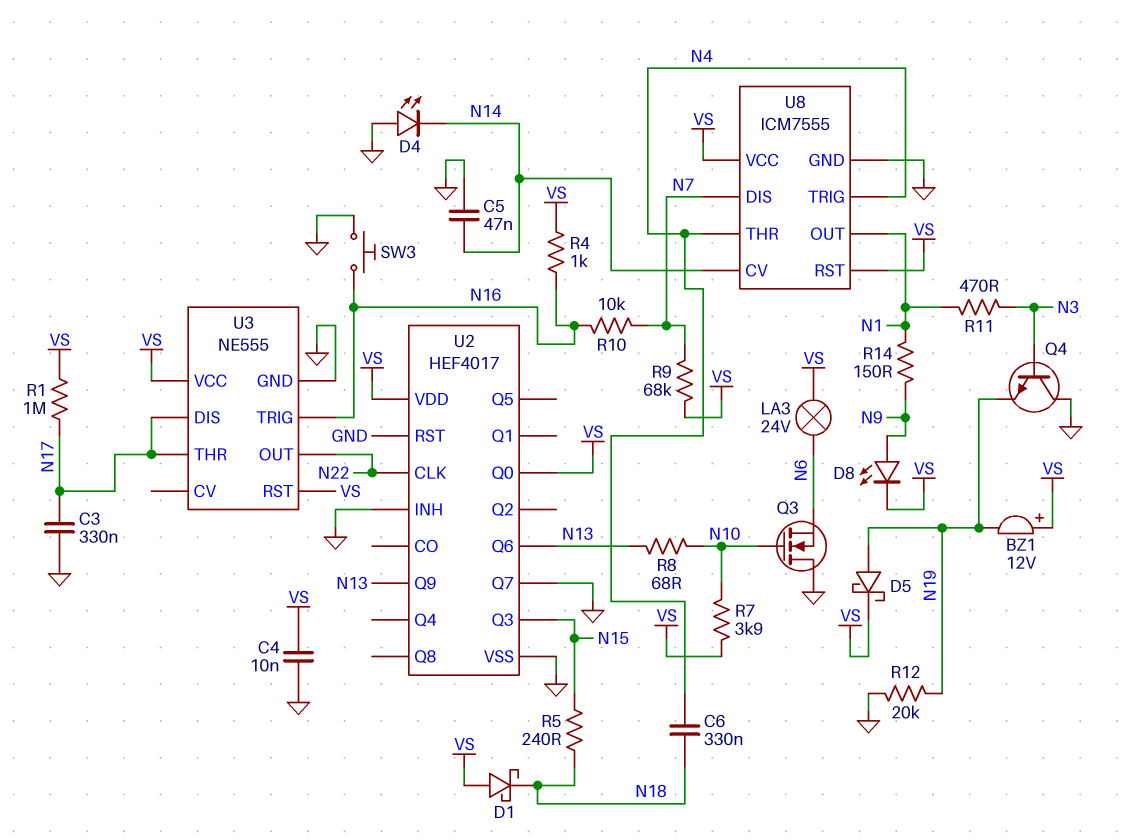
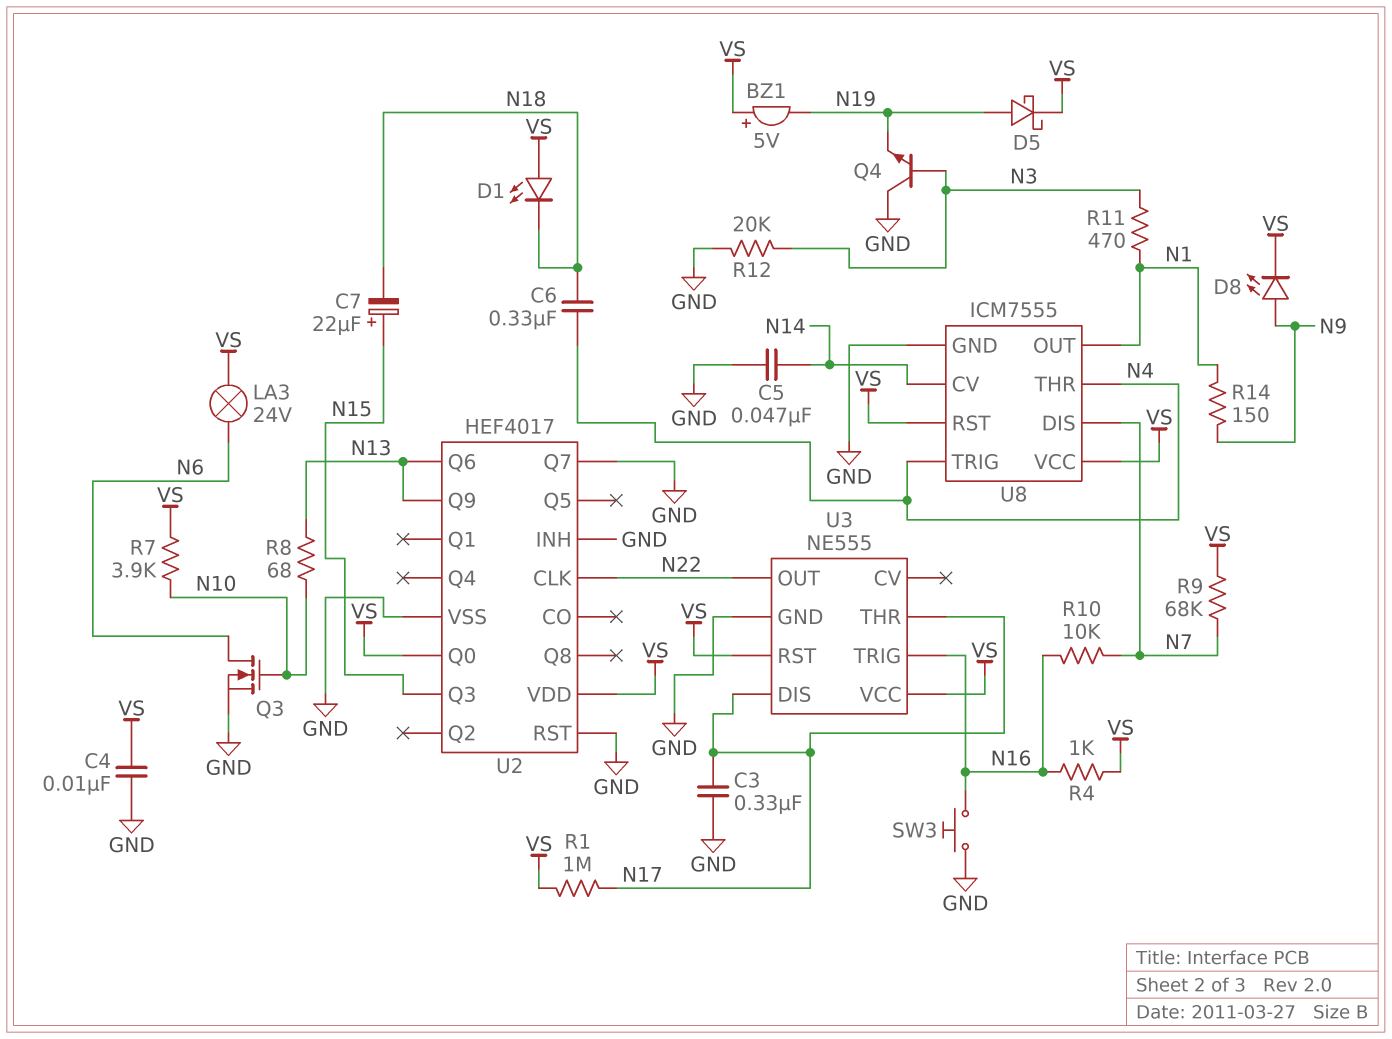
BZ1: buzzer 12V (plus VS, minus N19) -> buzzer 5V (plus VS, minus N19)
C7: none -> 22uF (plus N15, minus N18)
D1: schottky (A VS, K N18) -> LED (A VS, K N18)
D4: LED (A GND, K N14) -> none
Q3: NMOS (G N10, D GND, S N6) -> NMOS (G N10, D N6, S GND)
R5: 240 (N15, N18) -> none
R12: 20k (GND, N19) -> 20k (GND, N3)

